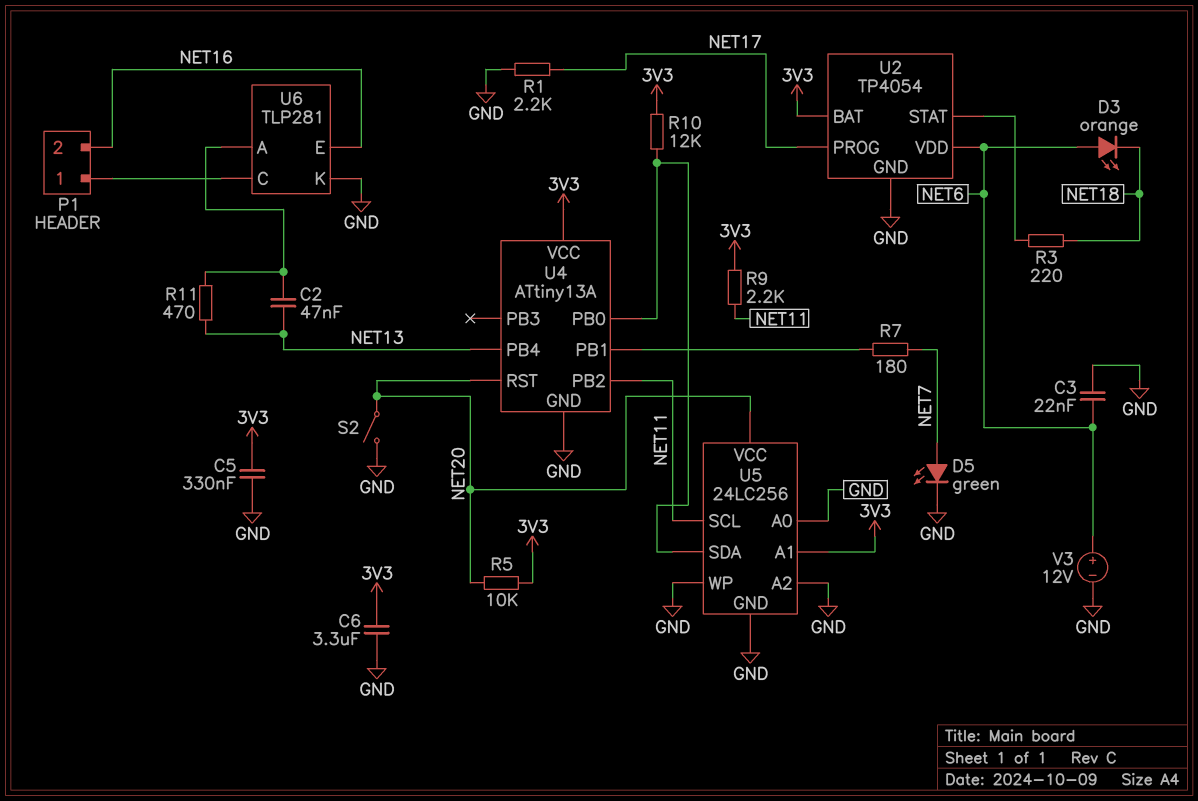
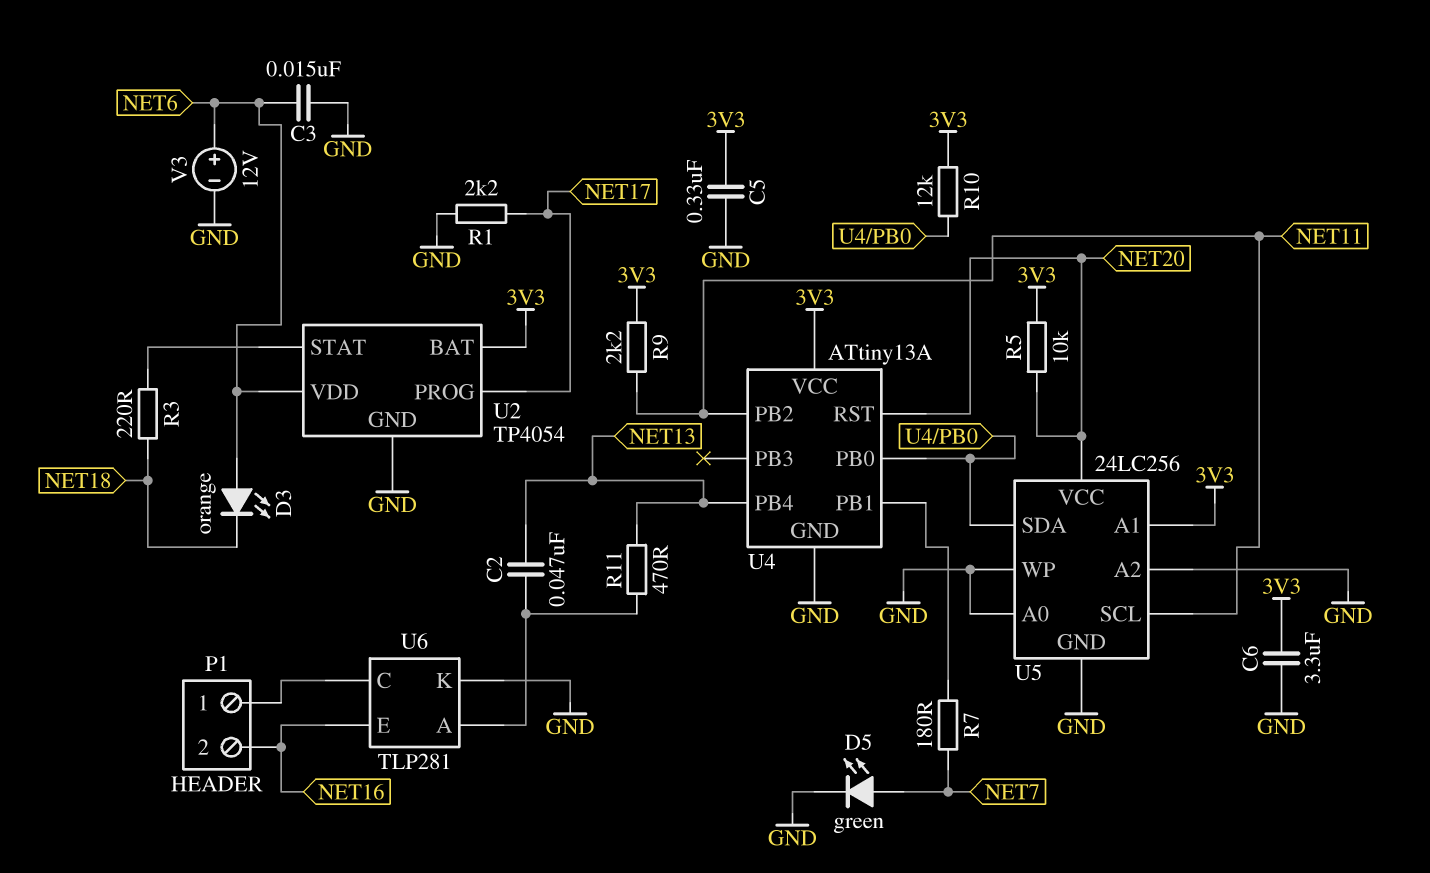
C3: 22nF (GND, NET6) -> 15nF (GND, NET6)
S2: switch (GND, NET20) -> none

